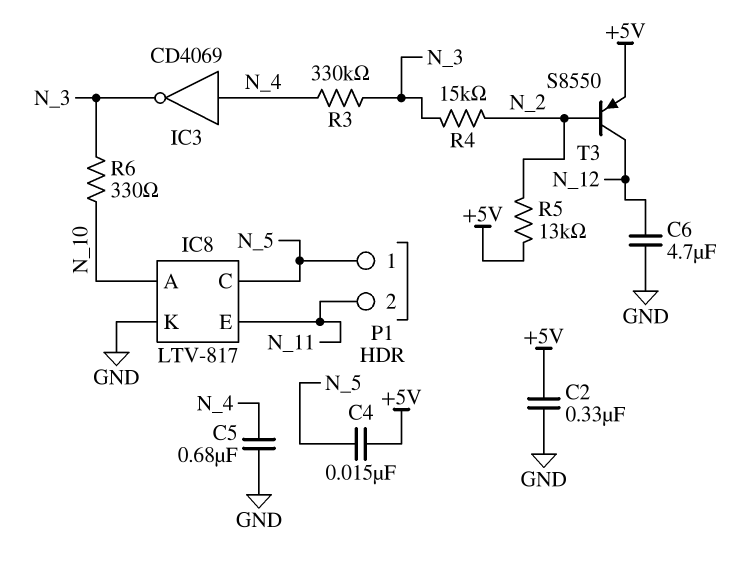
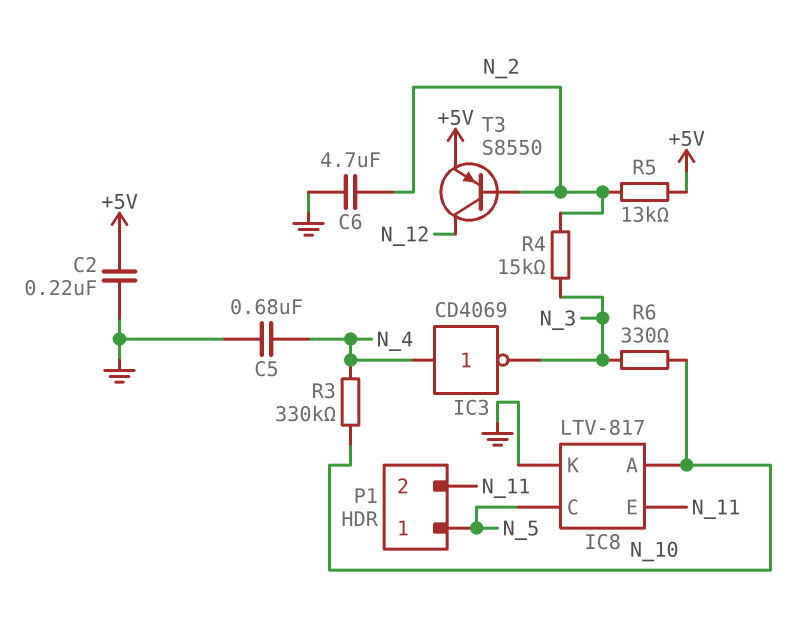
C2: 330nF (+5V, GND) -> 220nF (+5V, GND)
C4: 15nF (+5V, N_5) -> none
C6: 4.7uF (GND, N_12) -> 4.7uF (GND, N_2)
R3: 330k (N_3, N_4) -> 330k (N_4, N_10)

